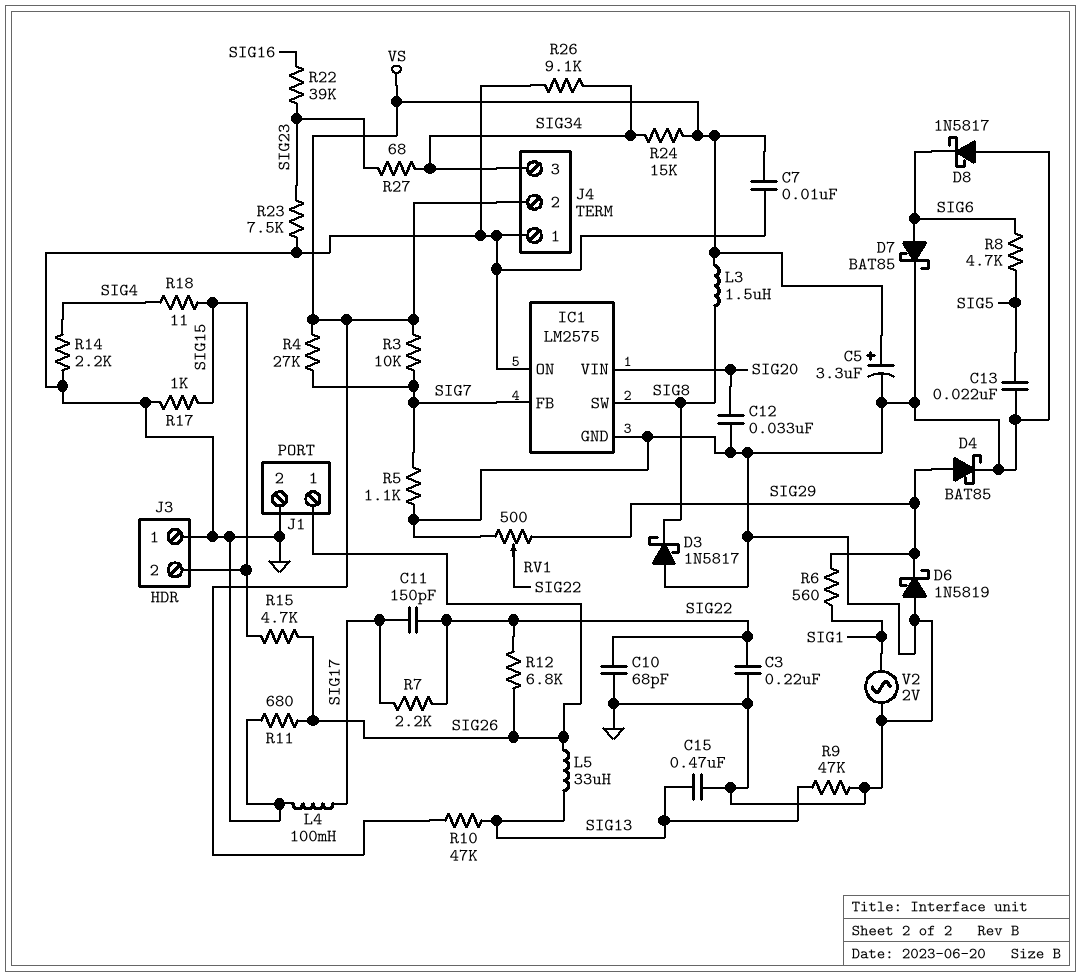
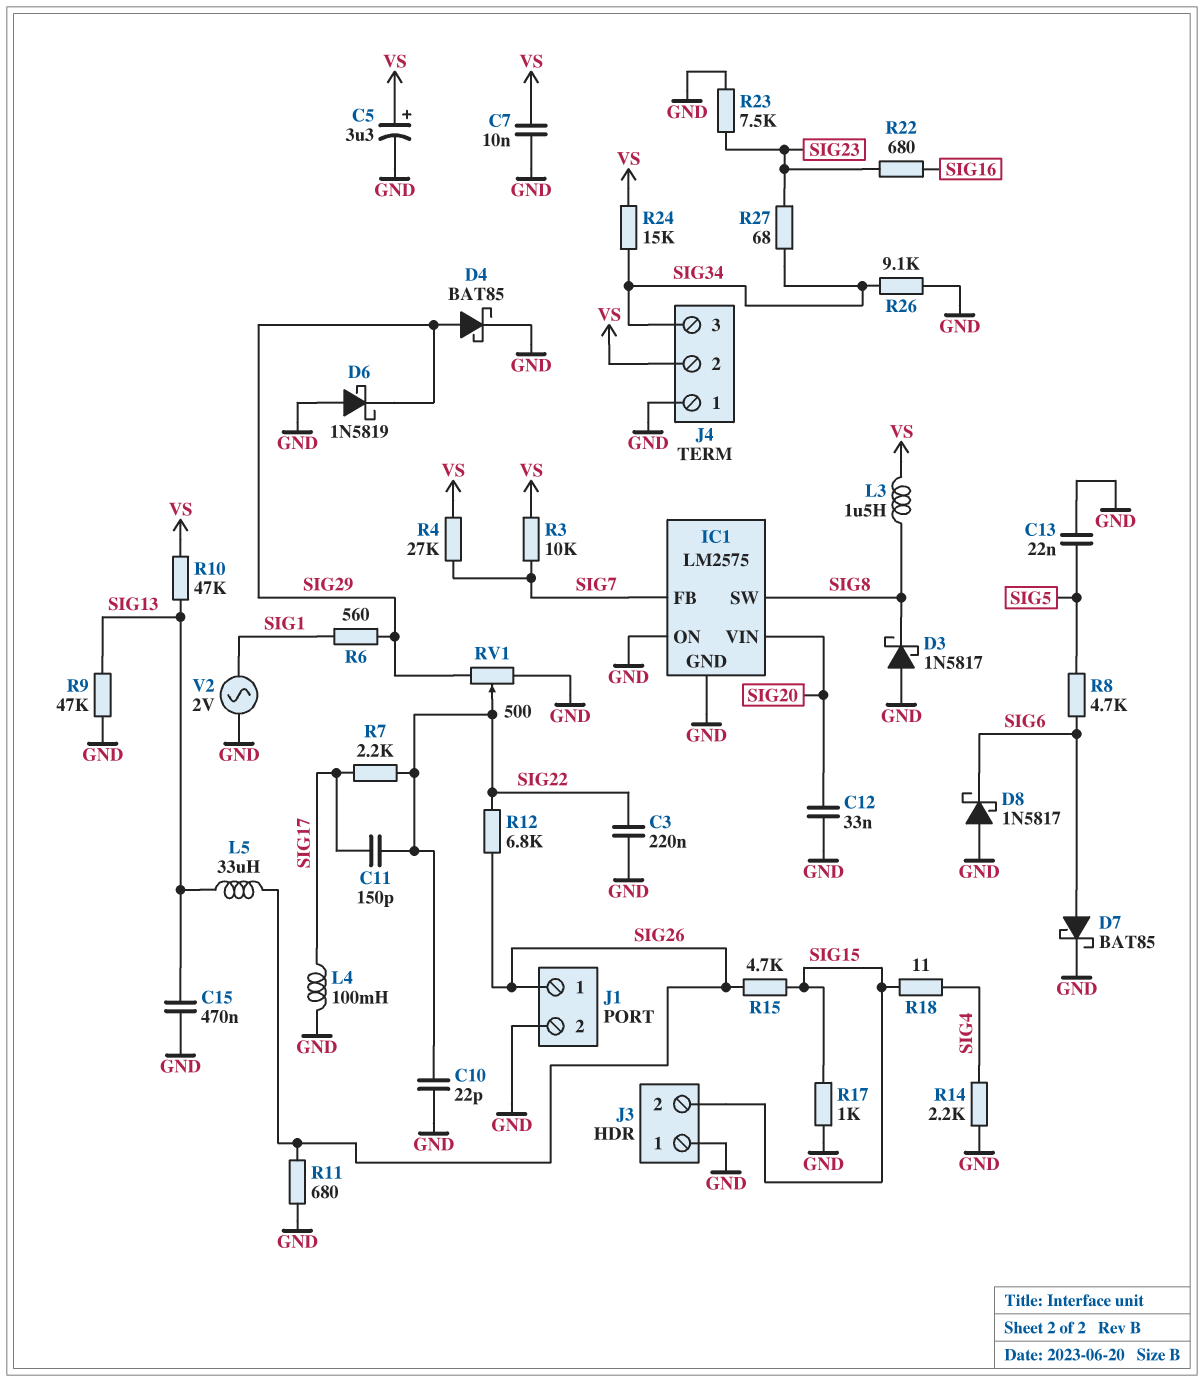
C10: 68pF (GND, SIG22) -> 22pF (GND, SIG22)
R5: 1.1k (GND, SIG7) -> none
R22: 39k (SIG16, SIG23) -> 680 (SIG16, SIG23)

